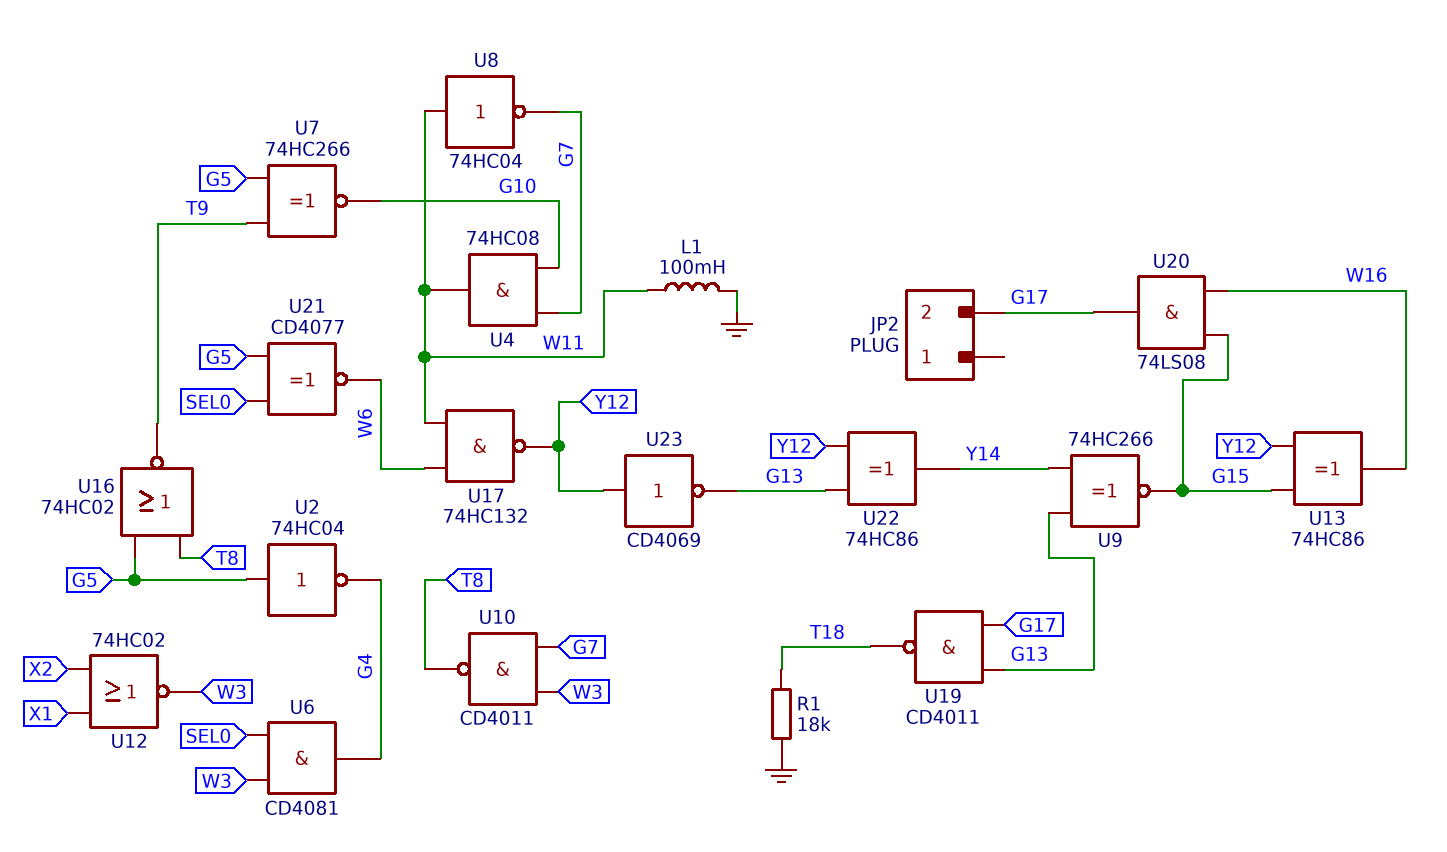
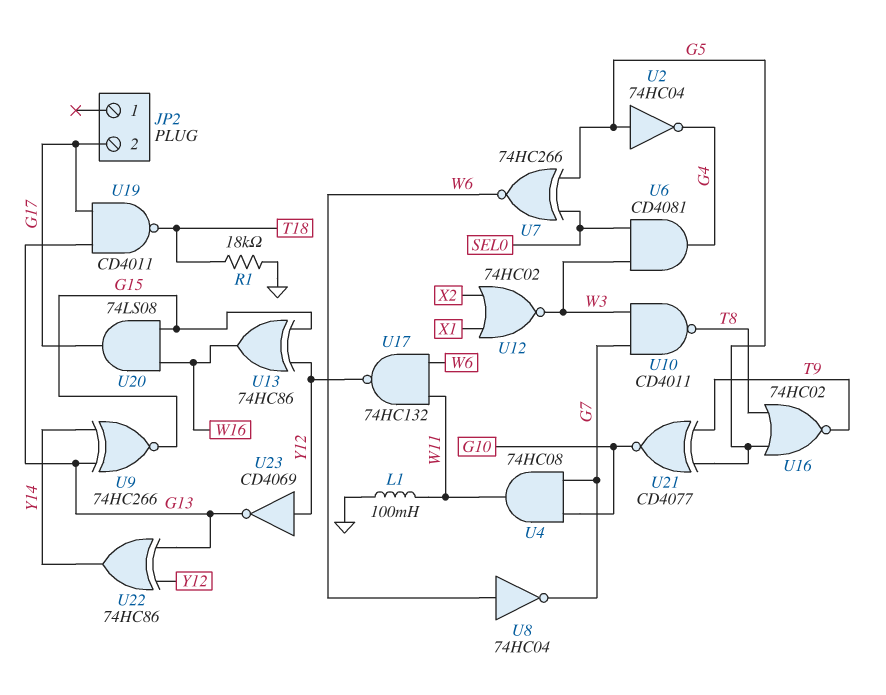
U7: XNOR 74HC266 (in G5, in T9, out G10) -> XNOR 74HC266 (in G5, in SEL0, out W6)
U8: NOT 74HC04 (in W11, out G7) -> NOT 74HC04 (in W6, out G7)
U21: XNOR CD4077 (in G5, in SEL0, out W6) -> XNOR CD4077 (in G5, in T9, out G10)

